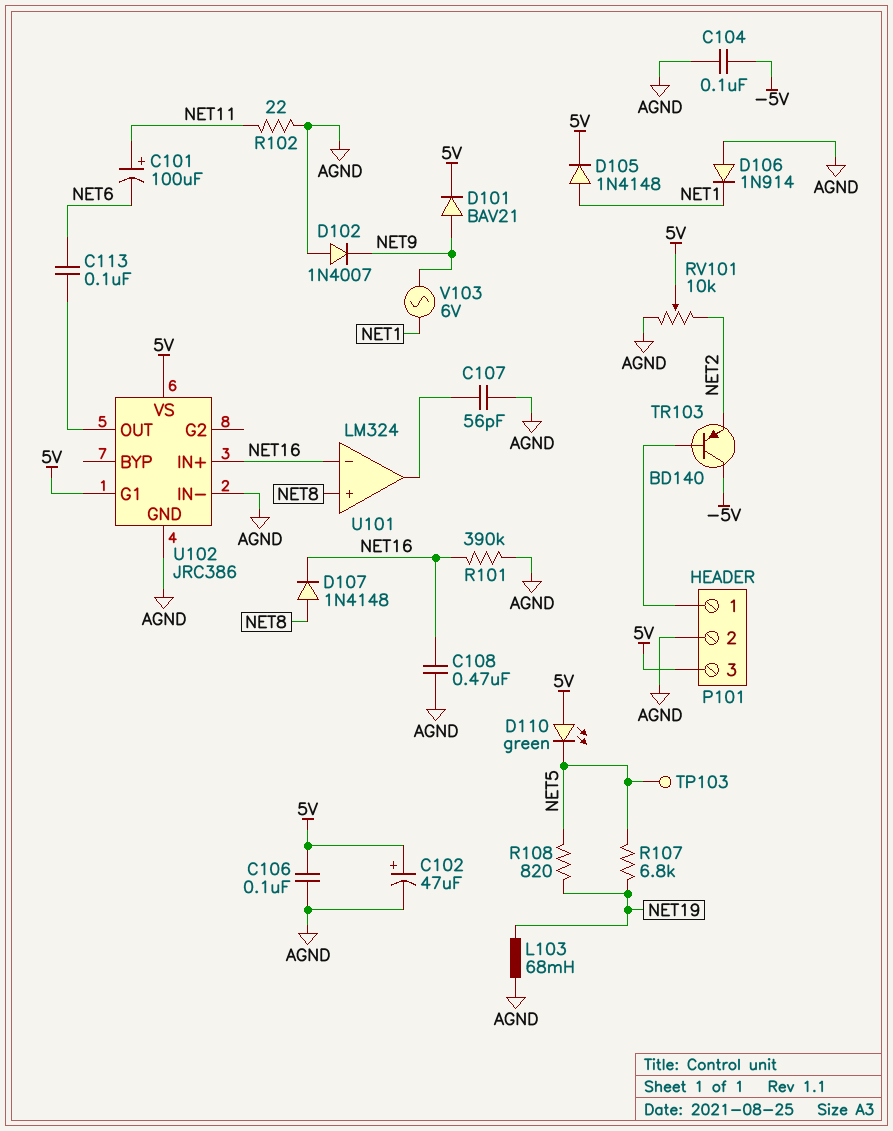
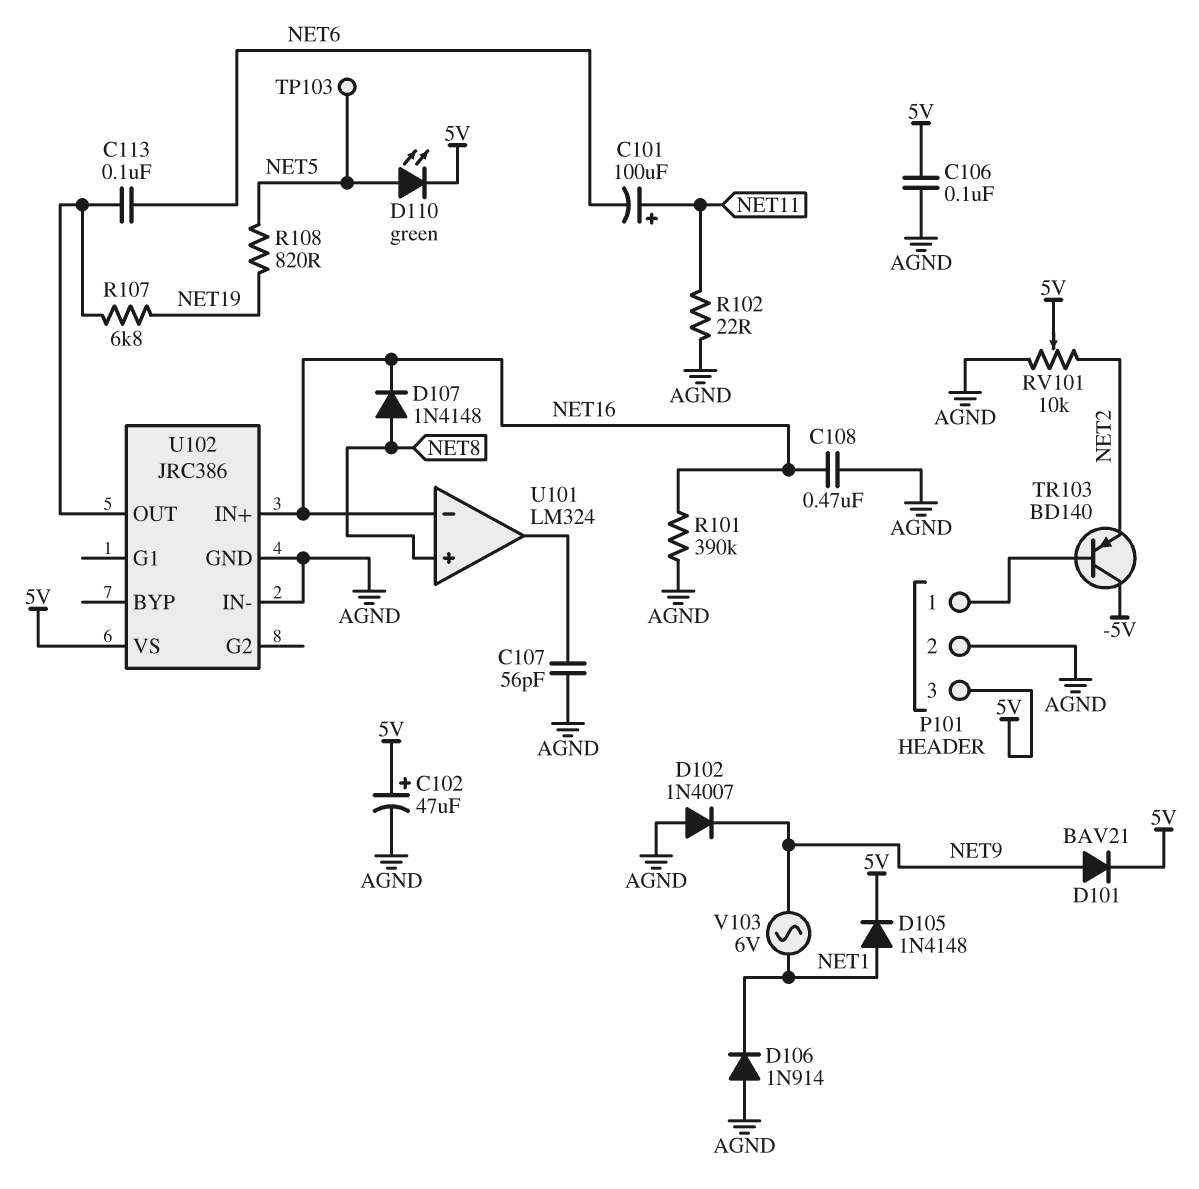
C104: 100nF (-5V, AGND) -> none
D110: LED green (A 5V, K NET5) -> LED green (A NET5, K 5V)
L103: 68mH (AGND, NET19) -> none
R107: 6.8k (NET5, NET19) -> 6.8k (NET19, U102/OUT)
U102 pin G1: 5V -> none

